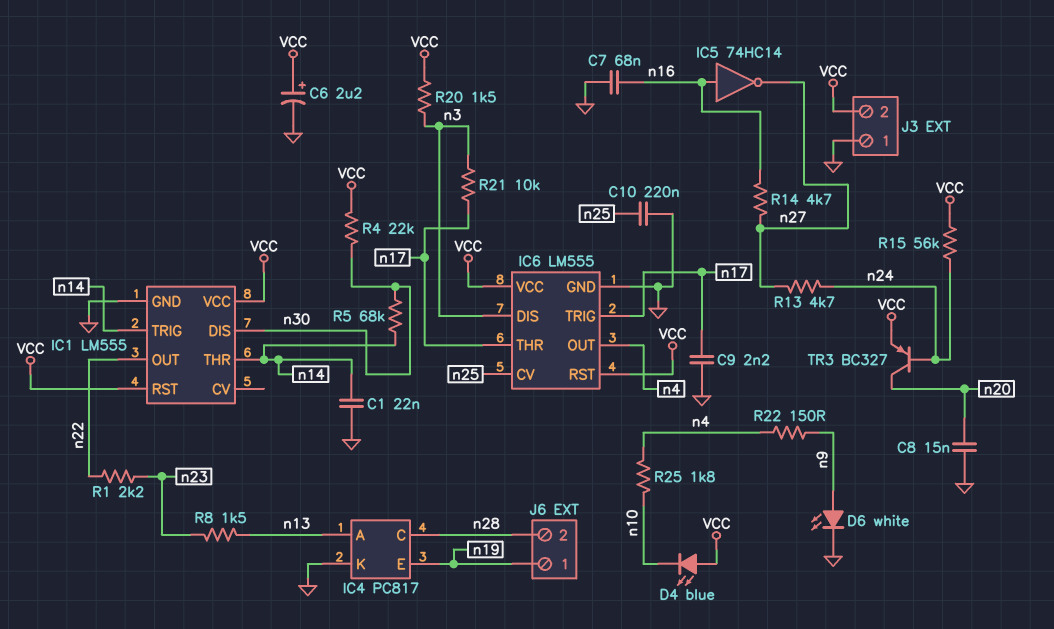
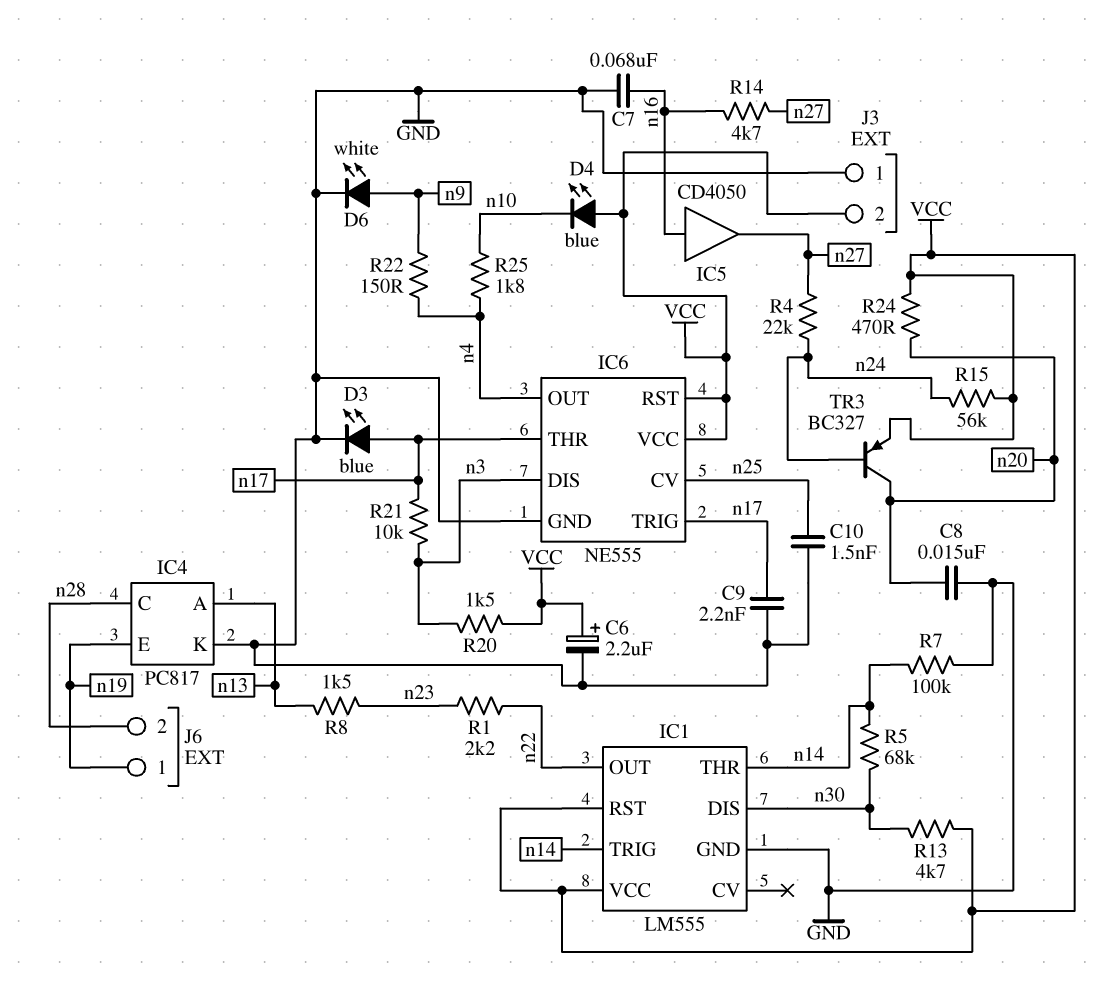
C1: 22nF (GND, n14) -> none
C10: 220nF (GND, n25) -> 1.5nF (GND, n25)
D3: none -> LED blue (A n17, K GND)
IC5: NOT 74HC14 (in n16, out n27) -> buffer CD4050 (in n16, out n27)
IC6: LM555 -> NE555
R4: 22k (VCC, n30) -> 22k (n24, n27)
R7: none -> 100k (GND, n14)
R13: 4.7k (n24, n27) -> 4.7k (VCC, n30)
R24: none -> 470 (VCC, n20)

